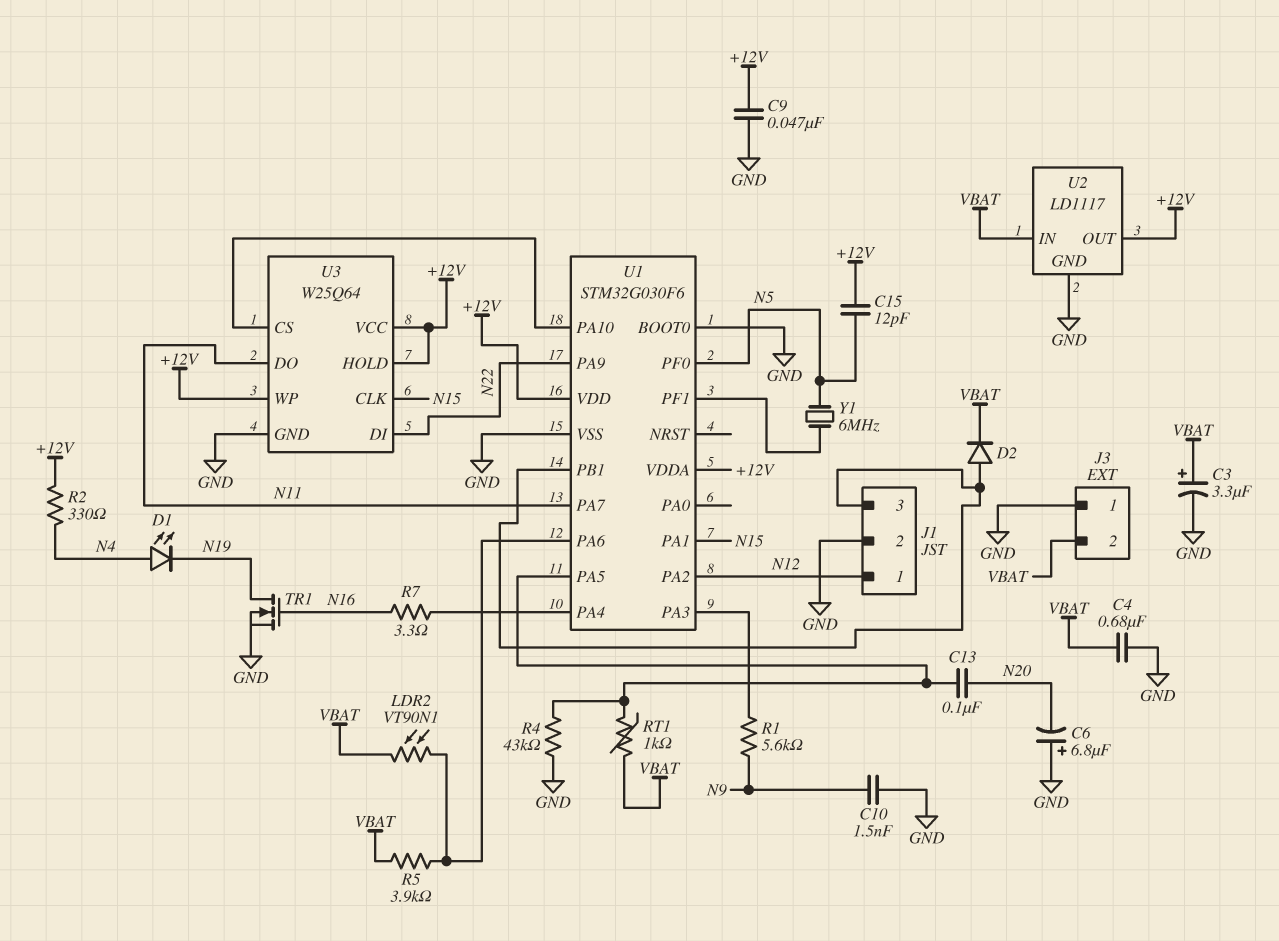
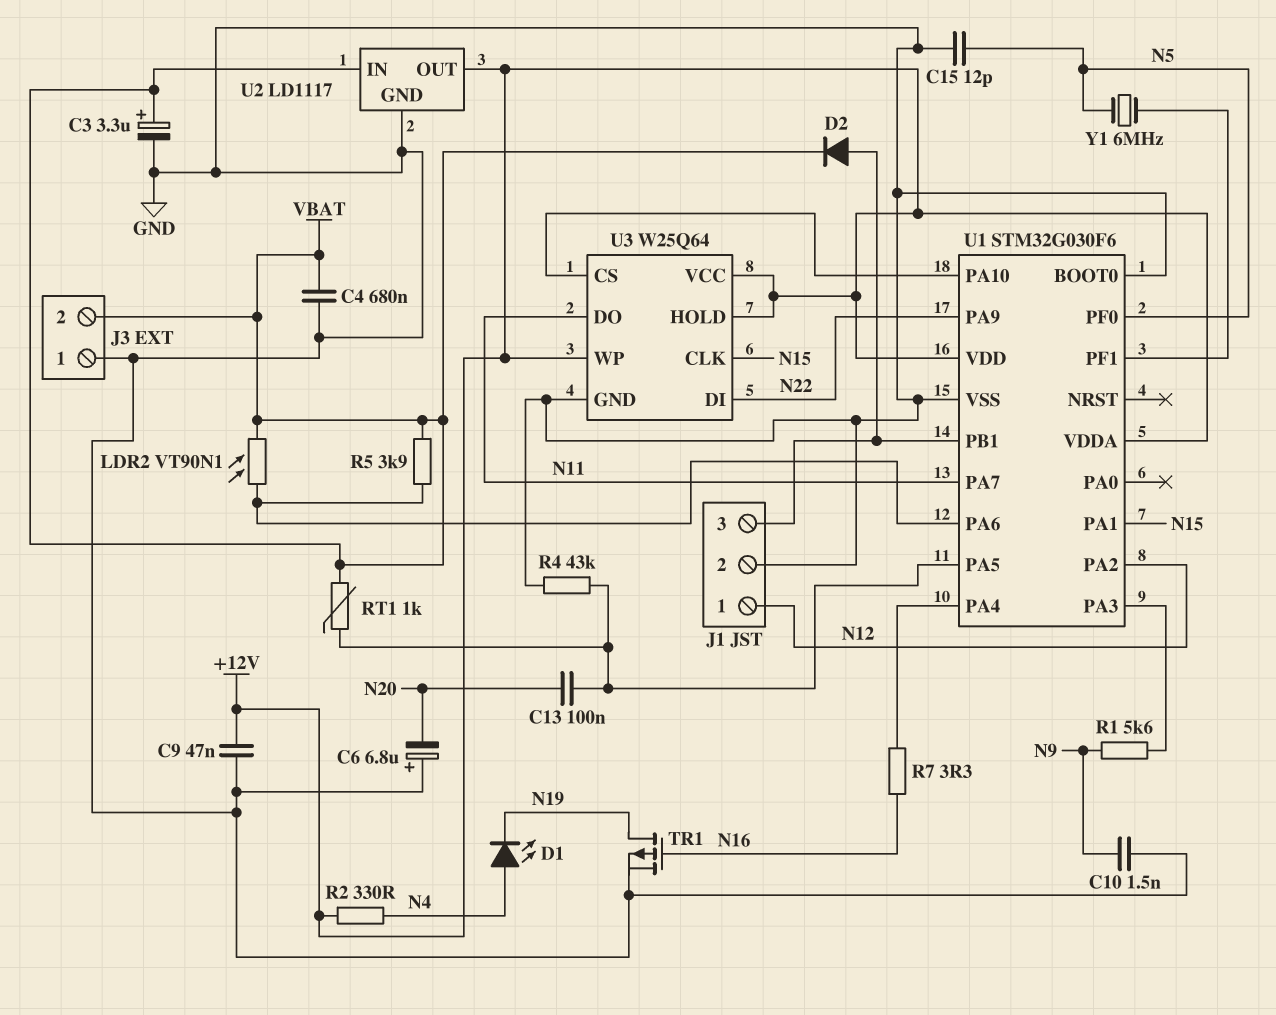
C15: 12pF (+12V, N5) -> 12pF (GND, N5)
TR1: NMOS (G N16, D N19, S GND) -> PMOS (G N16, D N19, S GND)

